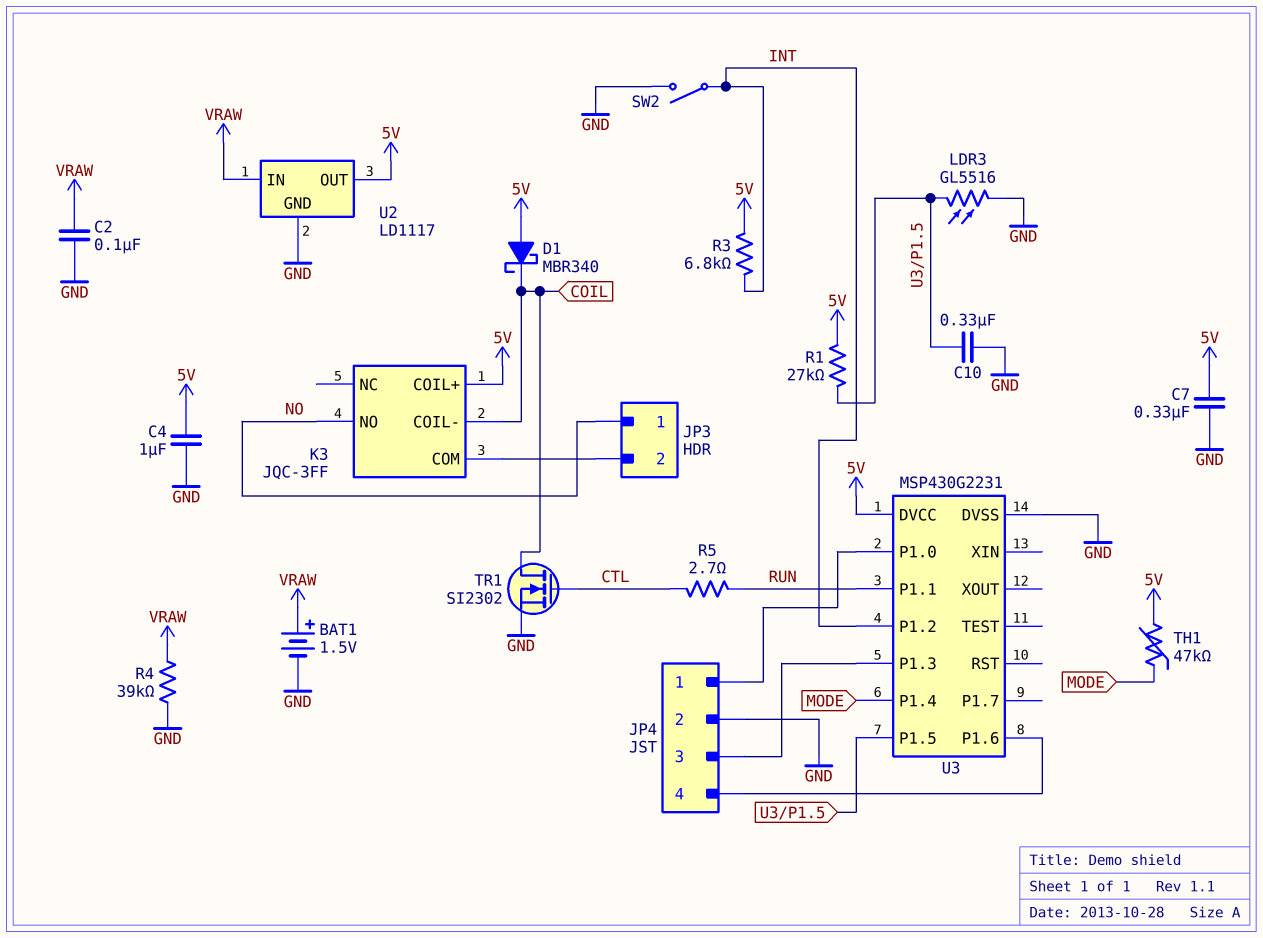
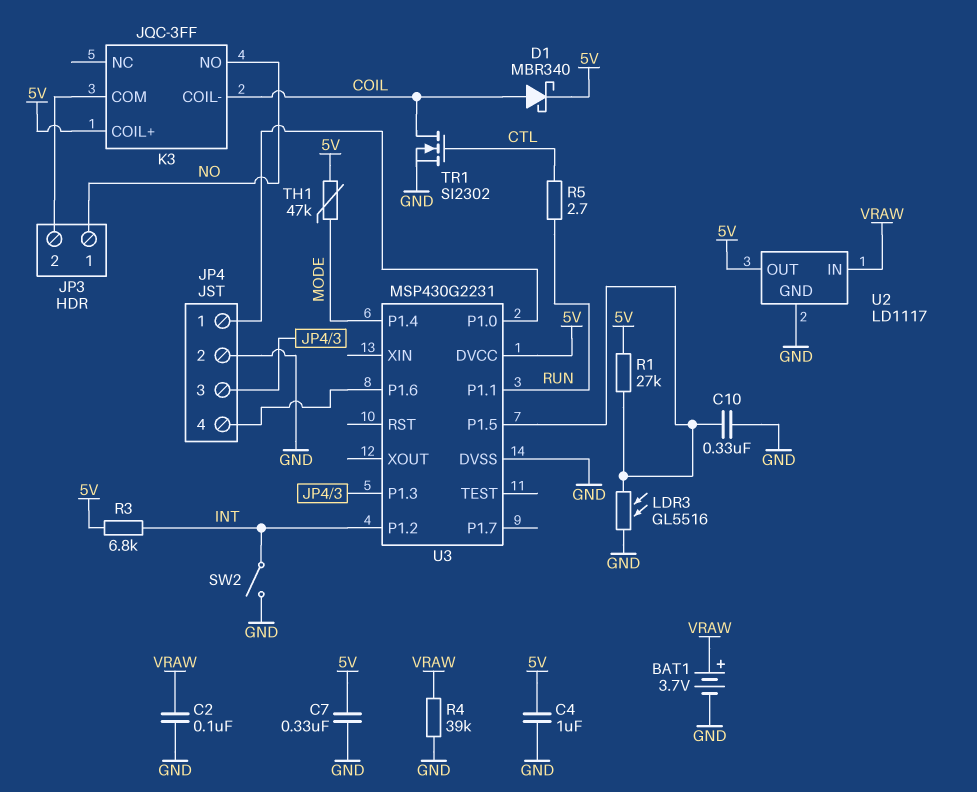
BAT1: 1.5V (plus VRAW, minus GND) -> 3.7V (plus VRAW, minus GND)
D1: schottky MBR340 (A 5V, K COIL) -> schottky MBR340 (A COIL, K 5V)

